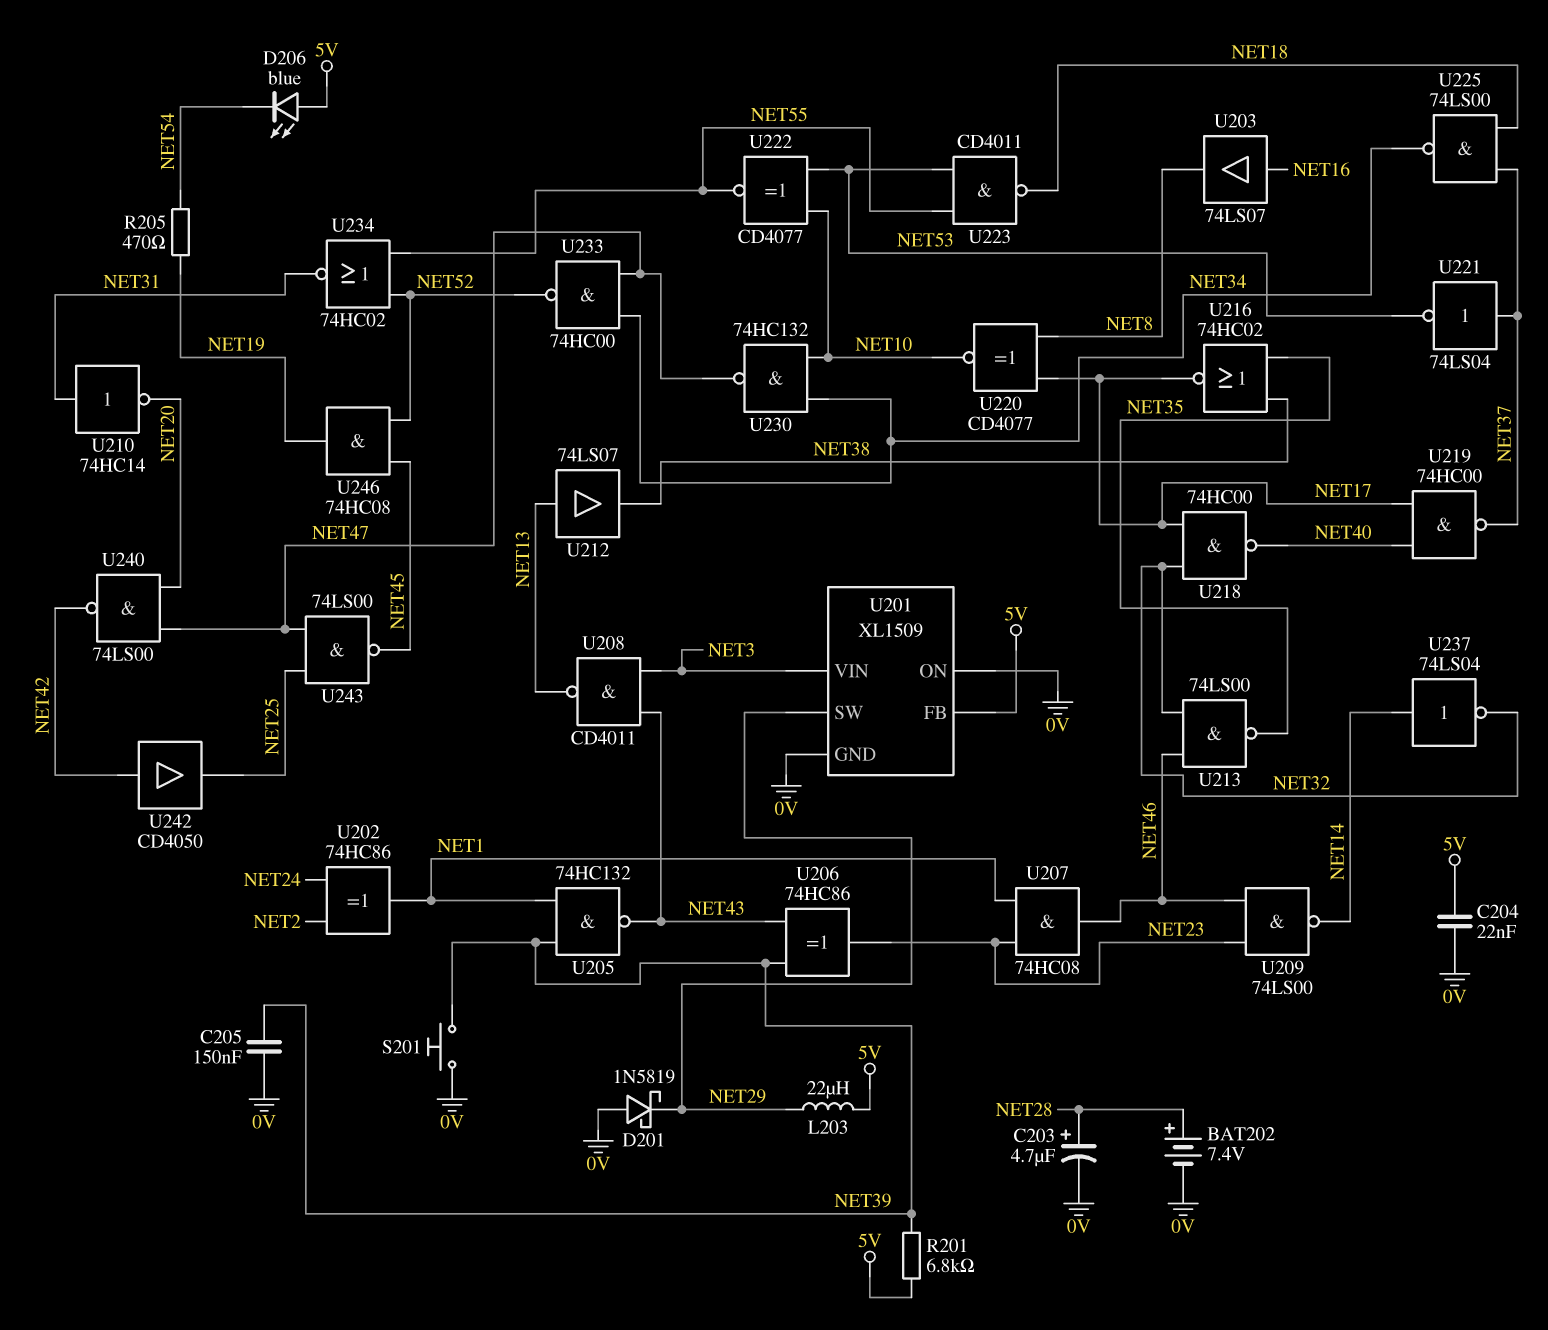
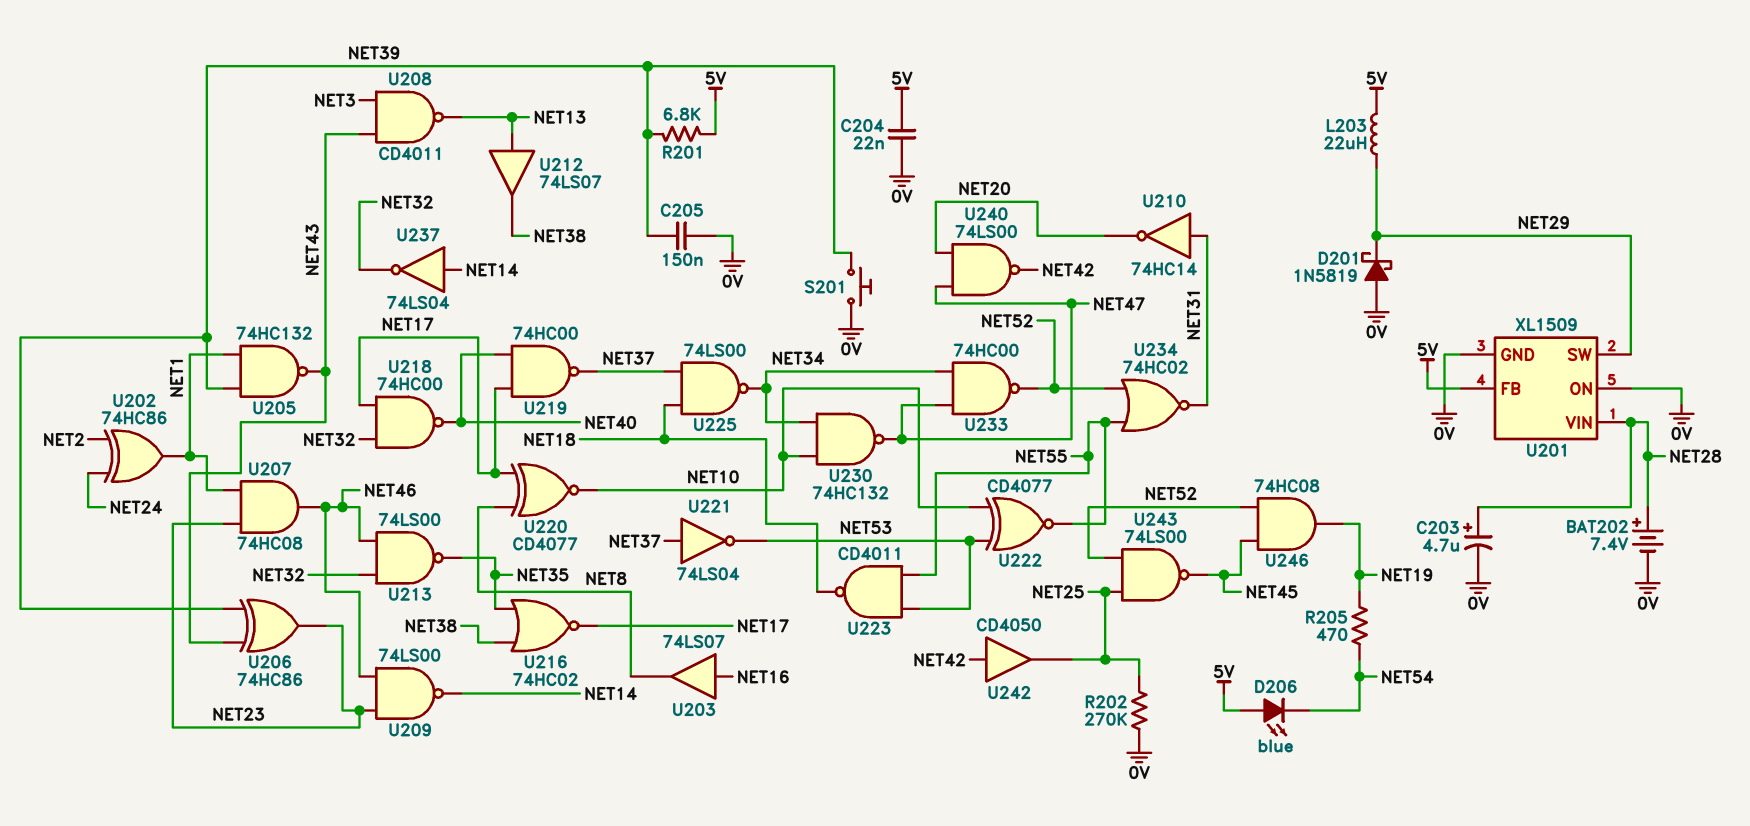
R202: none -> 270k (0V, NET25)
U201 pin VIN: NET3 -> NET28
U243: NAND 74LS00 (in NET25, in NET47, out NET45) -> NAND 74LS00 (in NET25, in NET52, out NET45)

